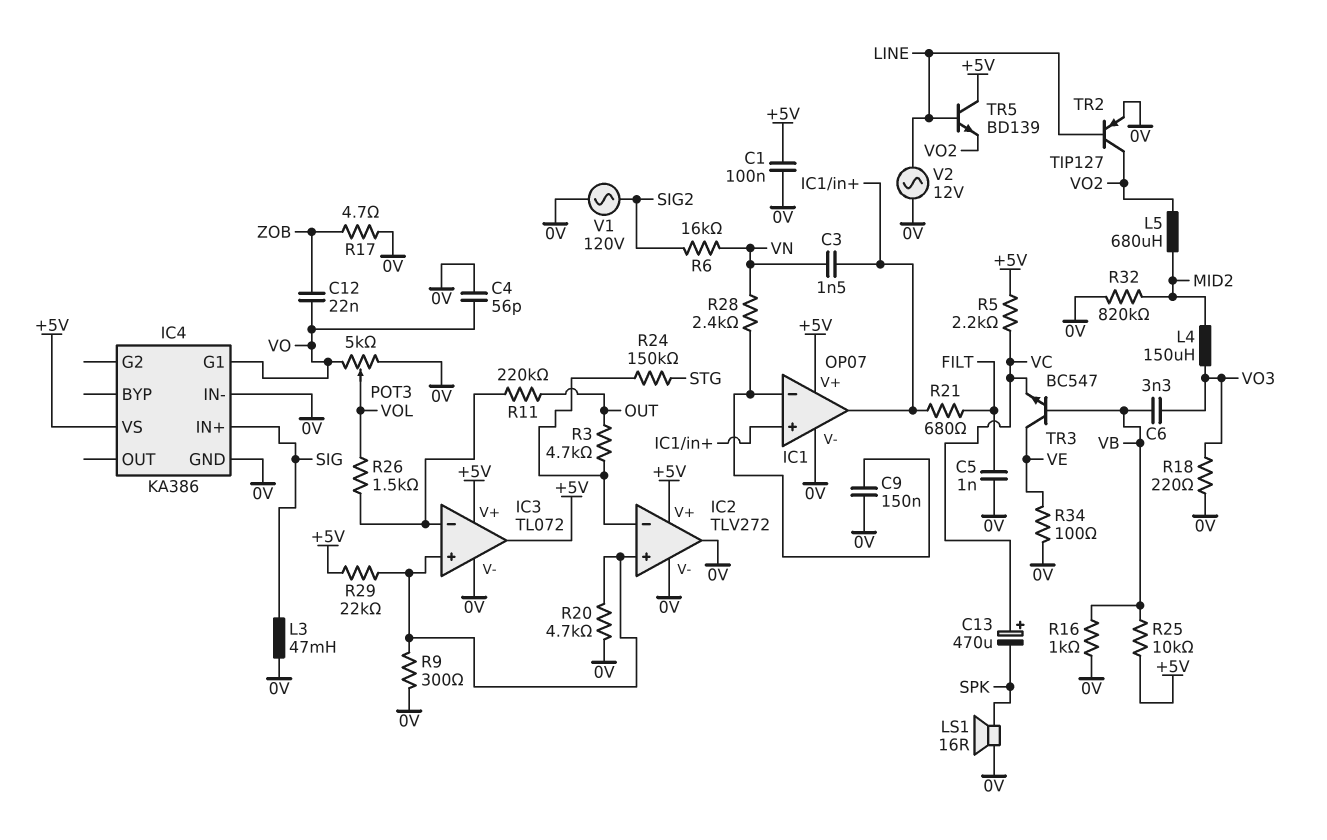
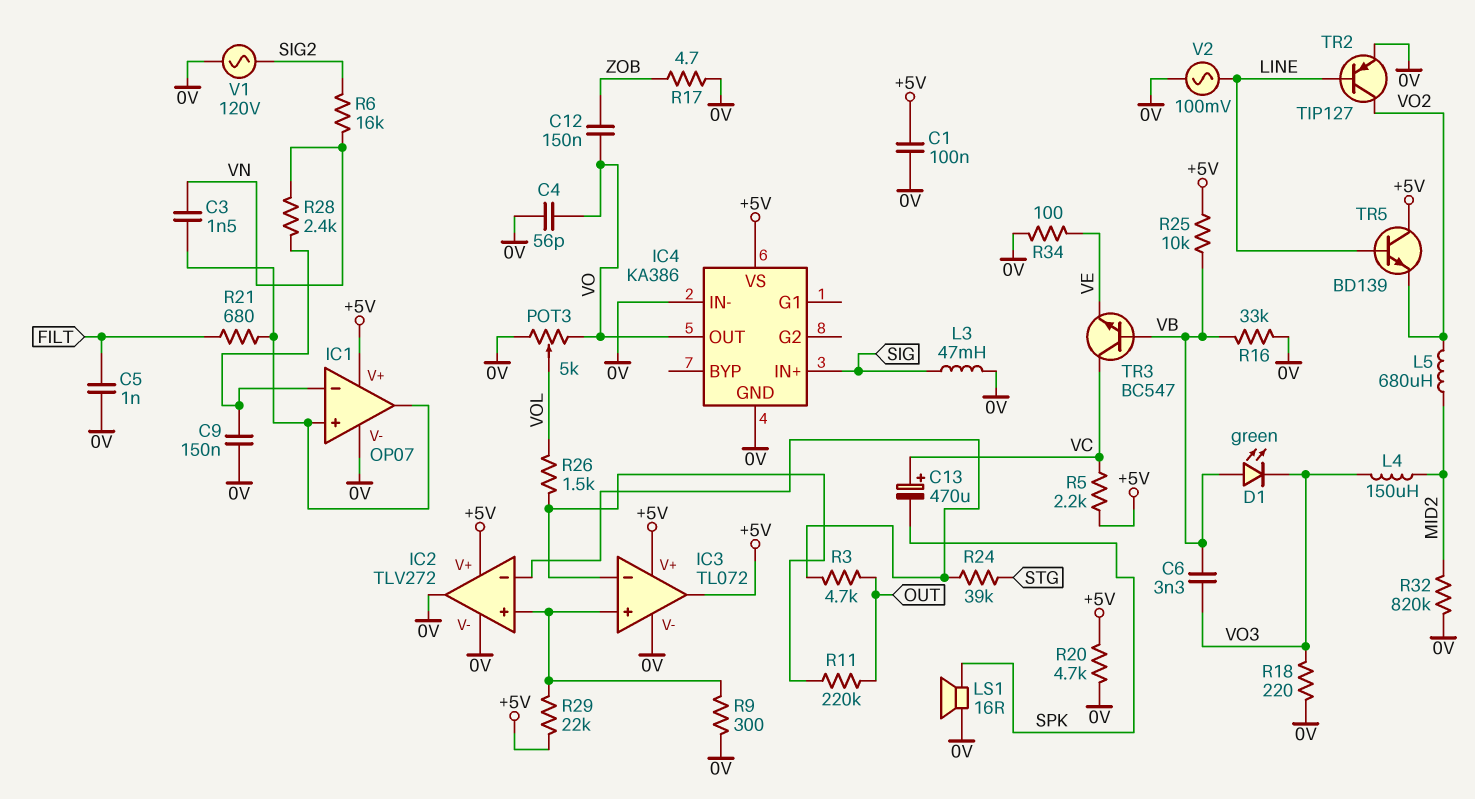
C12: 22nF (VO, ZOB) -> 150nF (VO, ZOB)
D1: none -> LED green (A VB, K VO3)
IC4 pin G1: VO -> none
IC4 pin OUT: none -> VO
R16: 1k (0V, VB) -> 33k (0V, VB)
R20: 4.7k (0V, IC2/in+) -> 4.7k (+5V, 0V)
R24: 150k (IC2/in-, STG) -> 39k (IC2/in-, STG)
TR3: NPN BC547 (B VB, C VE, E VC) -> NPN BC547 (B VB, C VC, E VE)
V2: AC 12V (0V, LINE) -> AC 100mV (0V, LINE)

